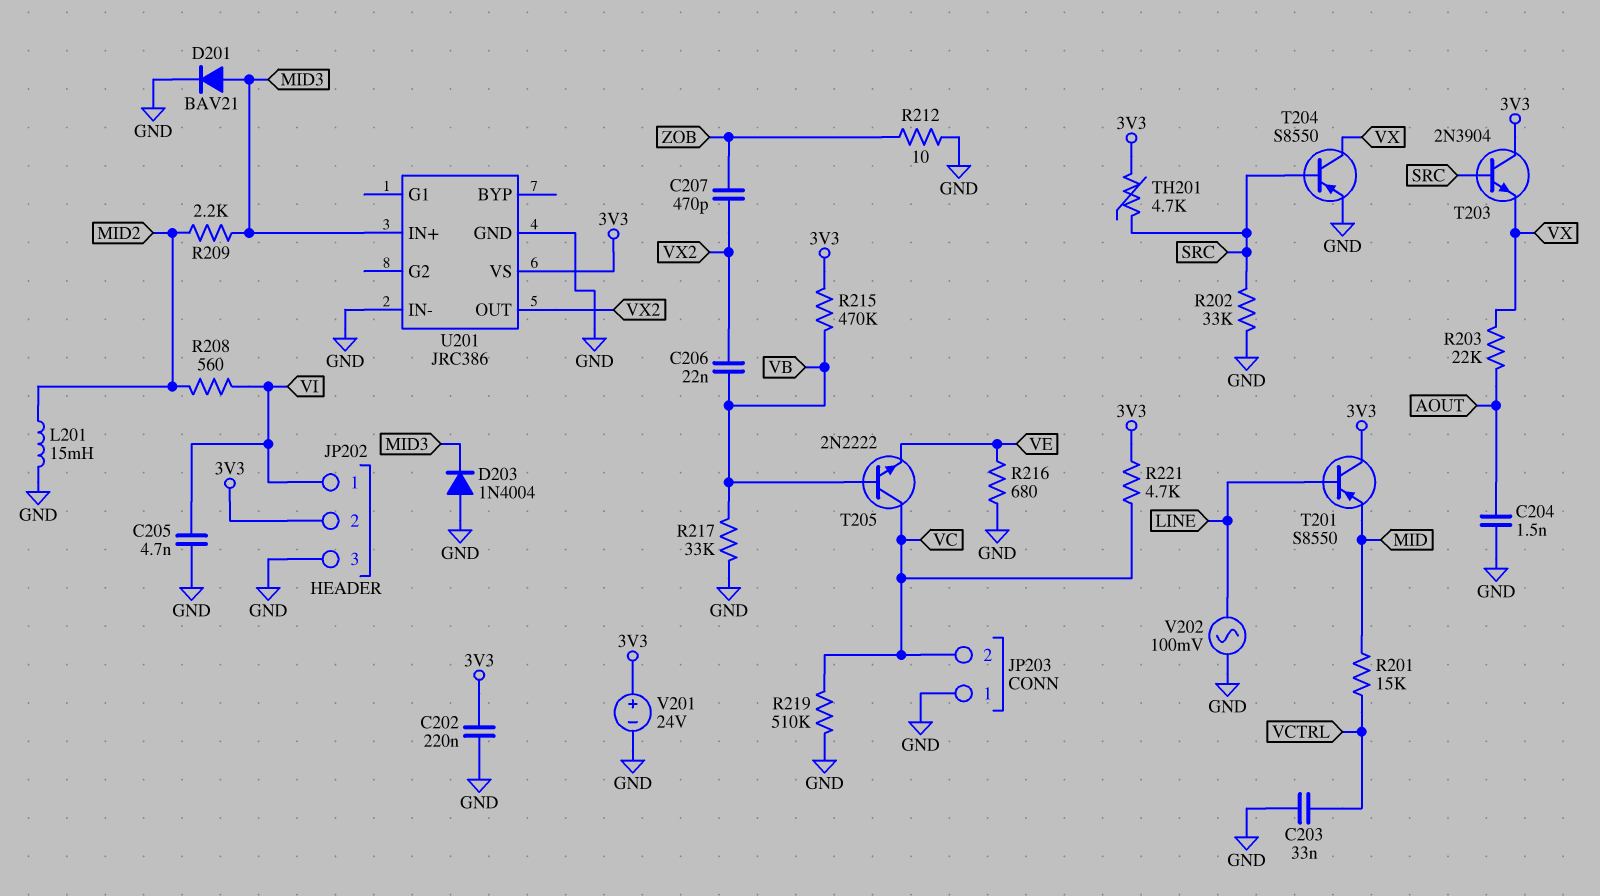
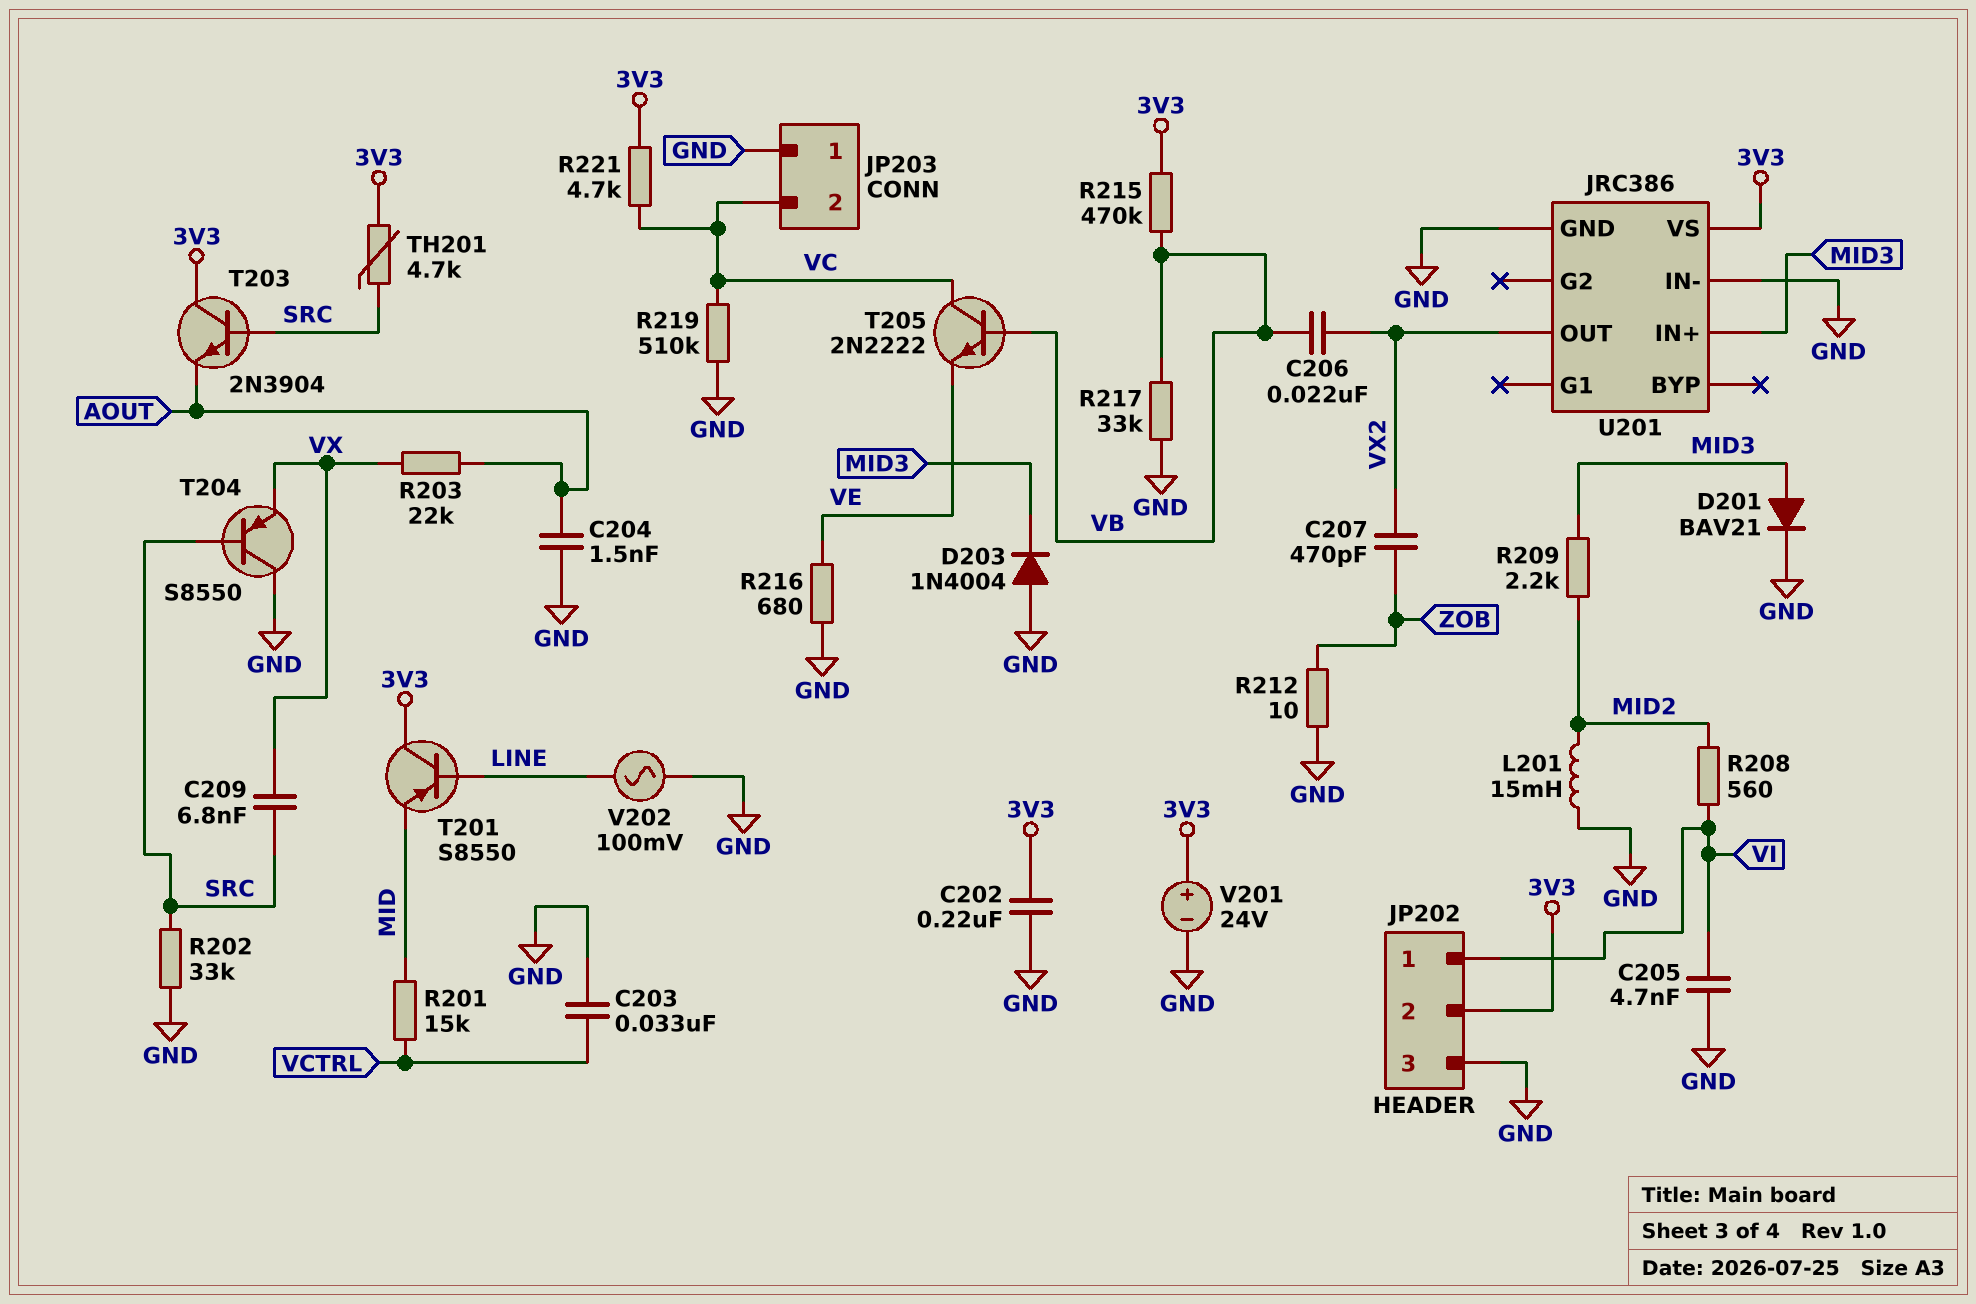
C209: none -> 6.8nF (SRC, VX)
T203: NPN 2N3904 (B SRC, C 3V3, E VX) -> NPN 2N3904 (B SRC, C 3V3, E AOUT)
T204: PNP S8550 (B SRC, C VX, E GND) -> PNP S8550 (B SRC, C GND, E VX)

